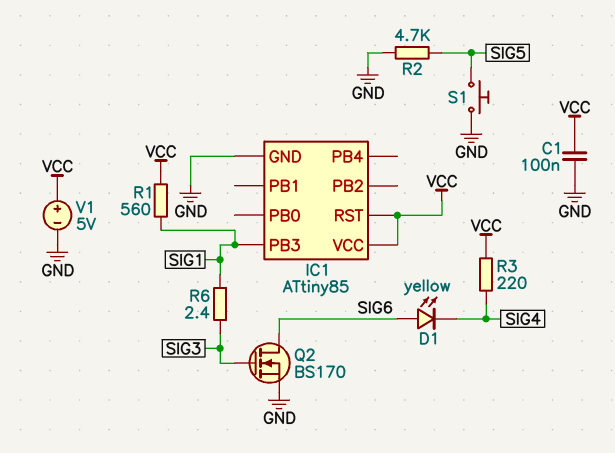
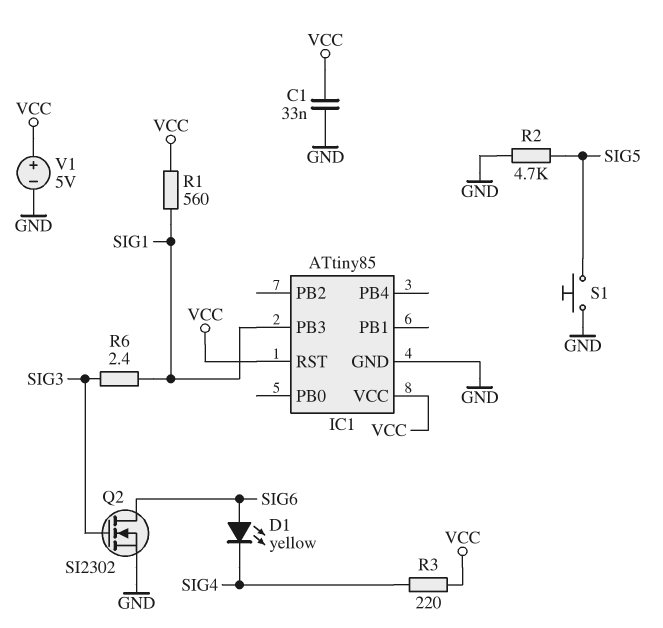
C1: 100nF (GND, VCC) -> 33nF (GND, VCC)
Q2: NMOS BS170 (G SIG3, D SIG6, S GND) -> NMOS SI2302 (G SIG3, D SIG6, S GND)

